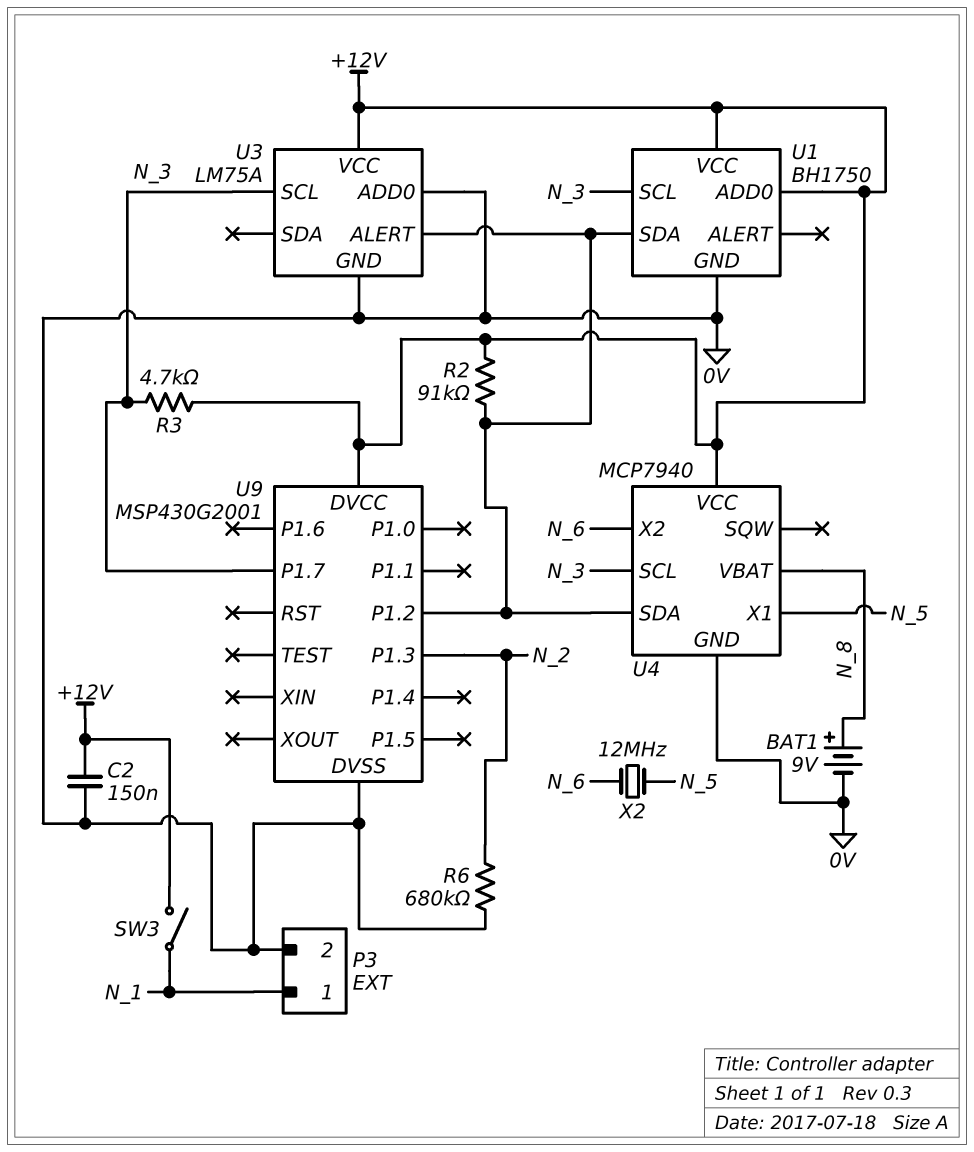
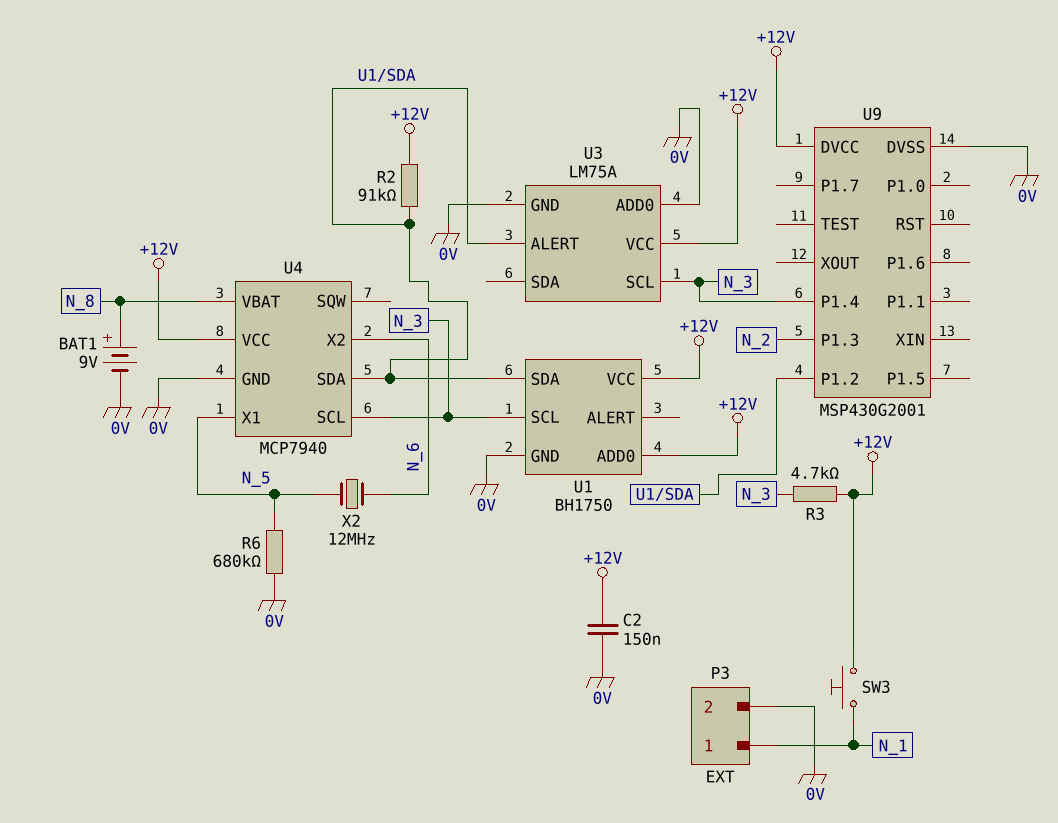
R6: 680k (0V, N_2) -> 680k (0V, N_5)
SW3: switch (+12V, N_1) -> button (+12V, N_1)
U9 pin P1.4: none -> N_3
U9 pin P1.7: N_3 -> none

